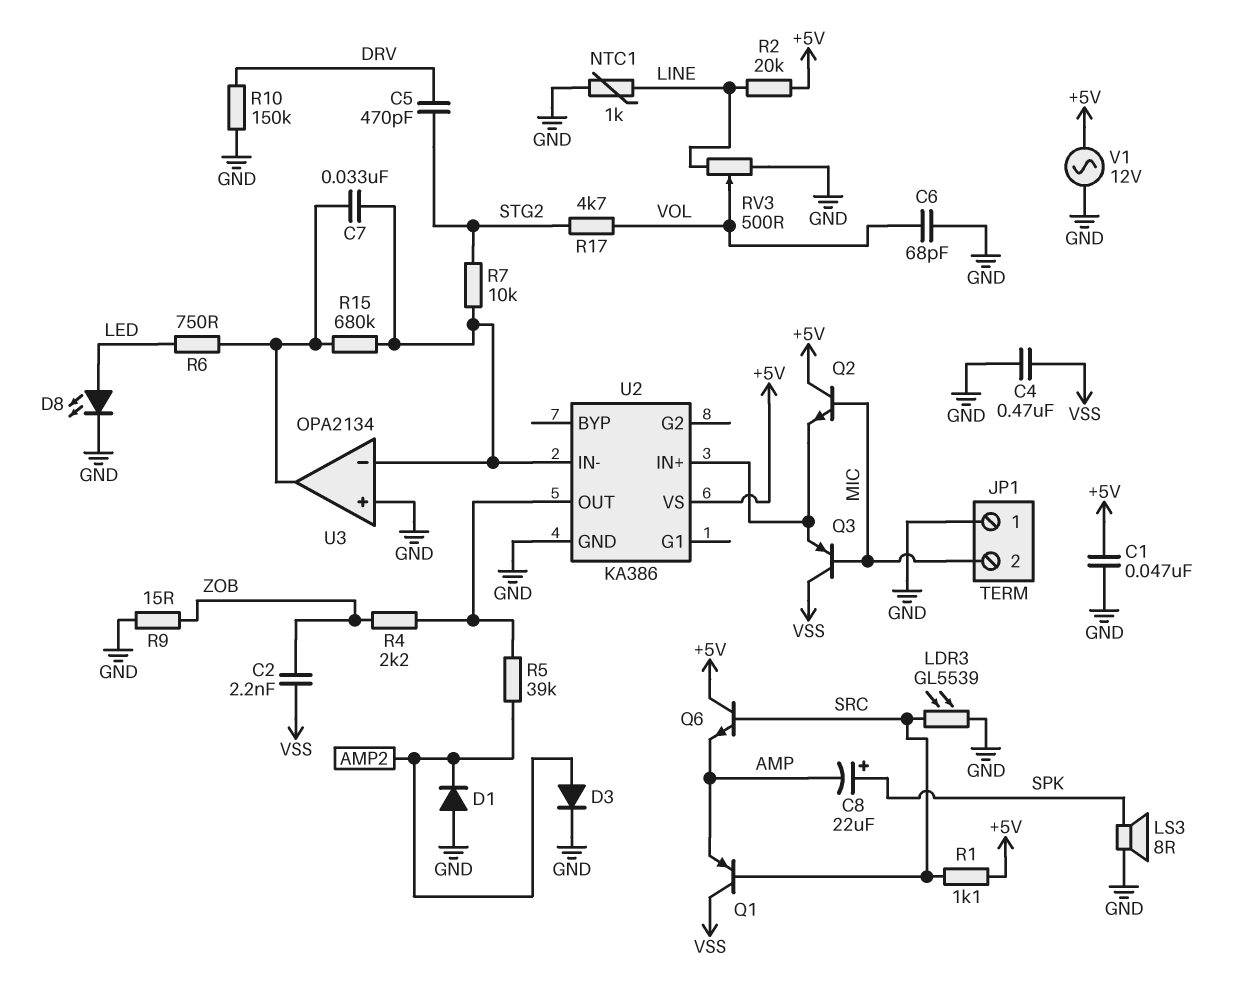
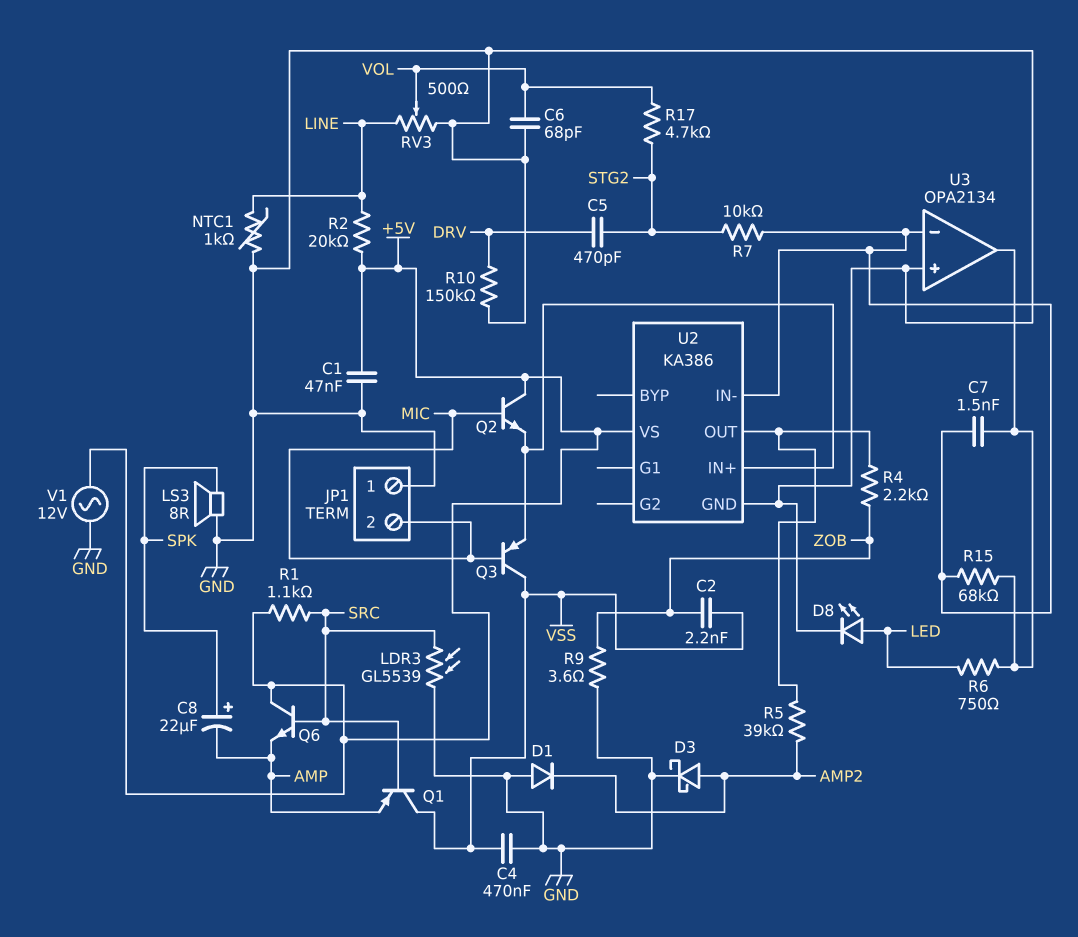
C7: 33nF (U2/IN-, U3/out) -> 1.5nF (U2/IN-, U3/out)
D3: diode (A AMP2, K GND) -> schottky (A AMP2, K GND)
R9: 15 (GND, ZOB) -> 3.6 (GND, ZOB)
R15: 680k (U2/IN-, U3/out) -> 68k (U2/IN-, U3/out)

